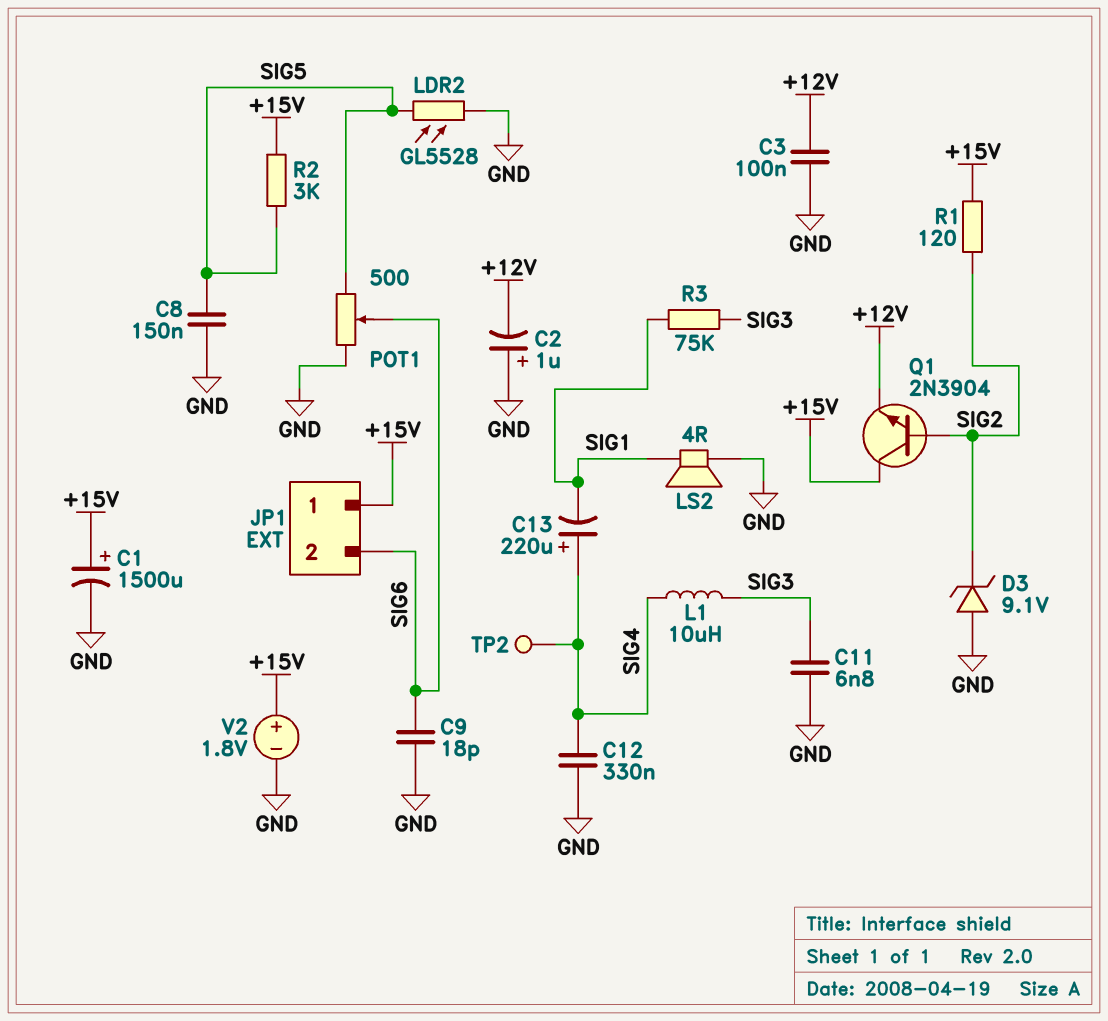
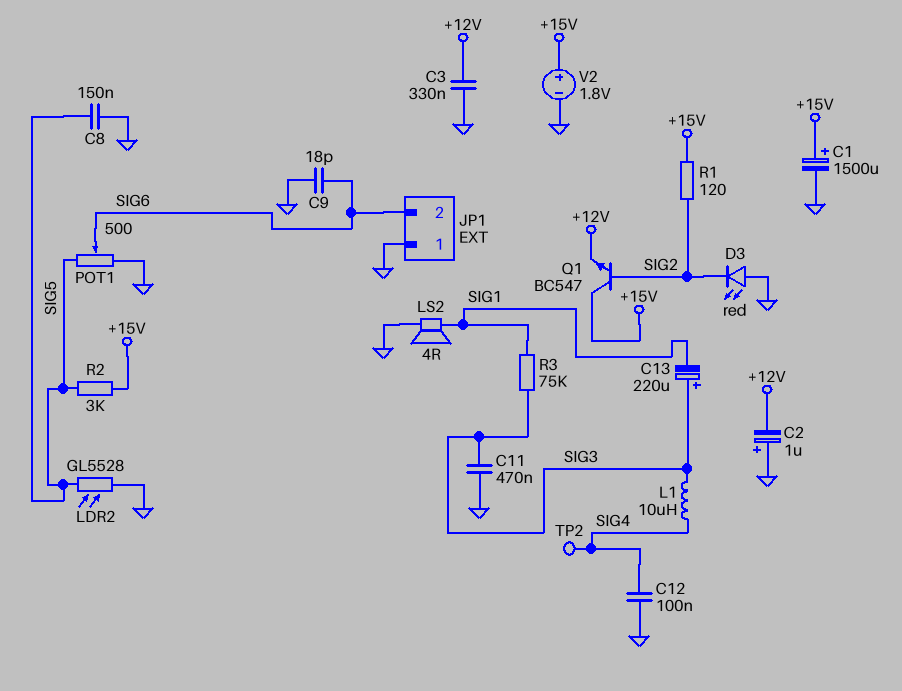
C3: 100nF (+12V, GND) -> 330nF (+12V, GND)
C11: 6.8nF (GND, SIG3) -> 470nF (GND, SIG3)
C12: 330nF (GND, SIG4) -> 100nF (GND, SIG4)
C13: 220uF (plus SIG4, minus SIG1) -> 220uF (plus SIG3, minus SIG1)
D3: zener 9.1V (A GND, K SIG2) -> LED red (A GND, K SIG2)
JP1 pin 1: +15V -> GND
Q1: NPN 2N3904 (B SIG2, C +15V, E +12V) -> NPN BC547 (B SIG2, C +15V, E +12V)

